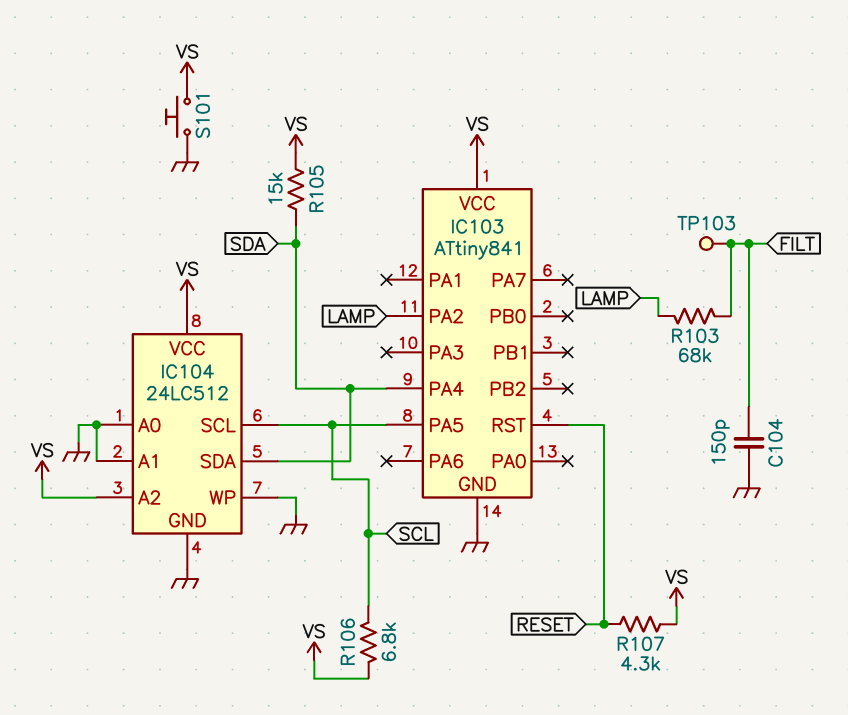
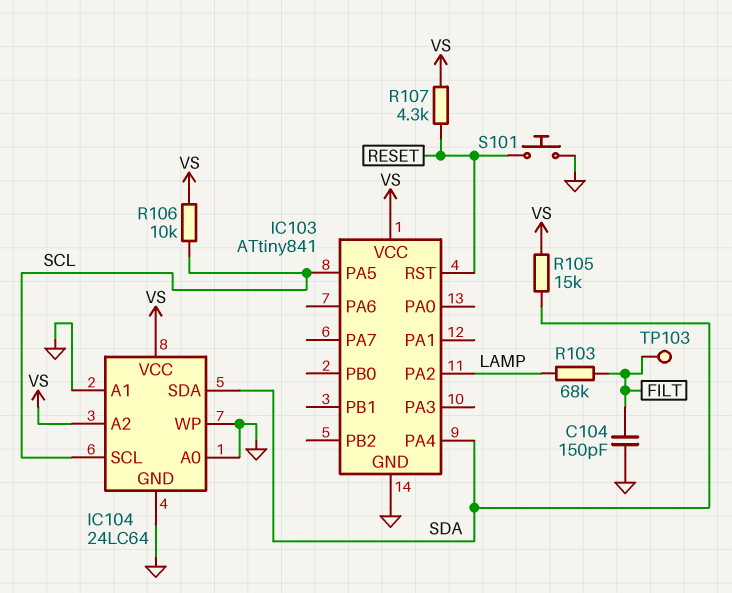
IC104: 24LC512 -> 24LC64
R106: 6.8k (SCL, VS) -> 10k (SCL, VS)
S101: button (GND, VS) -> button (GND, RESET)

